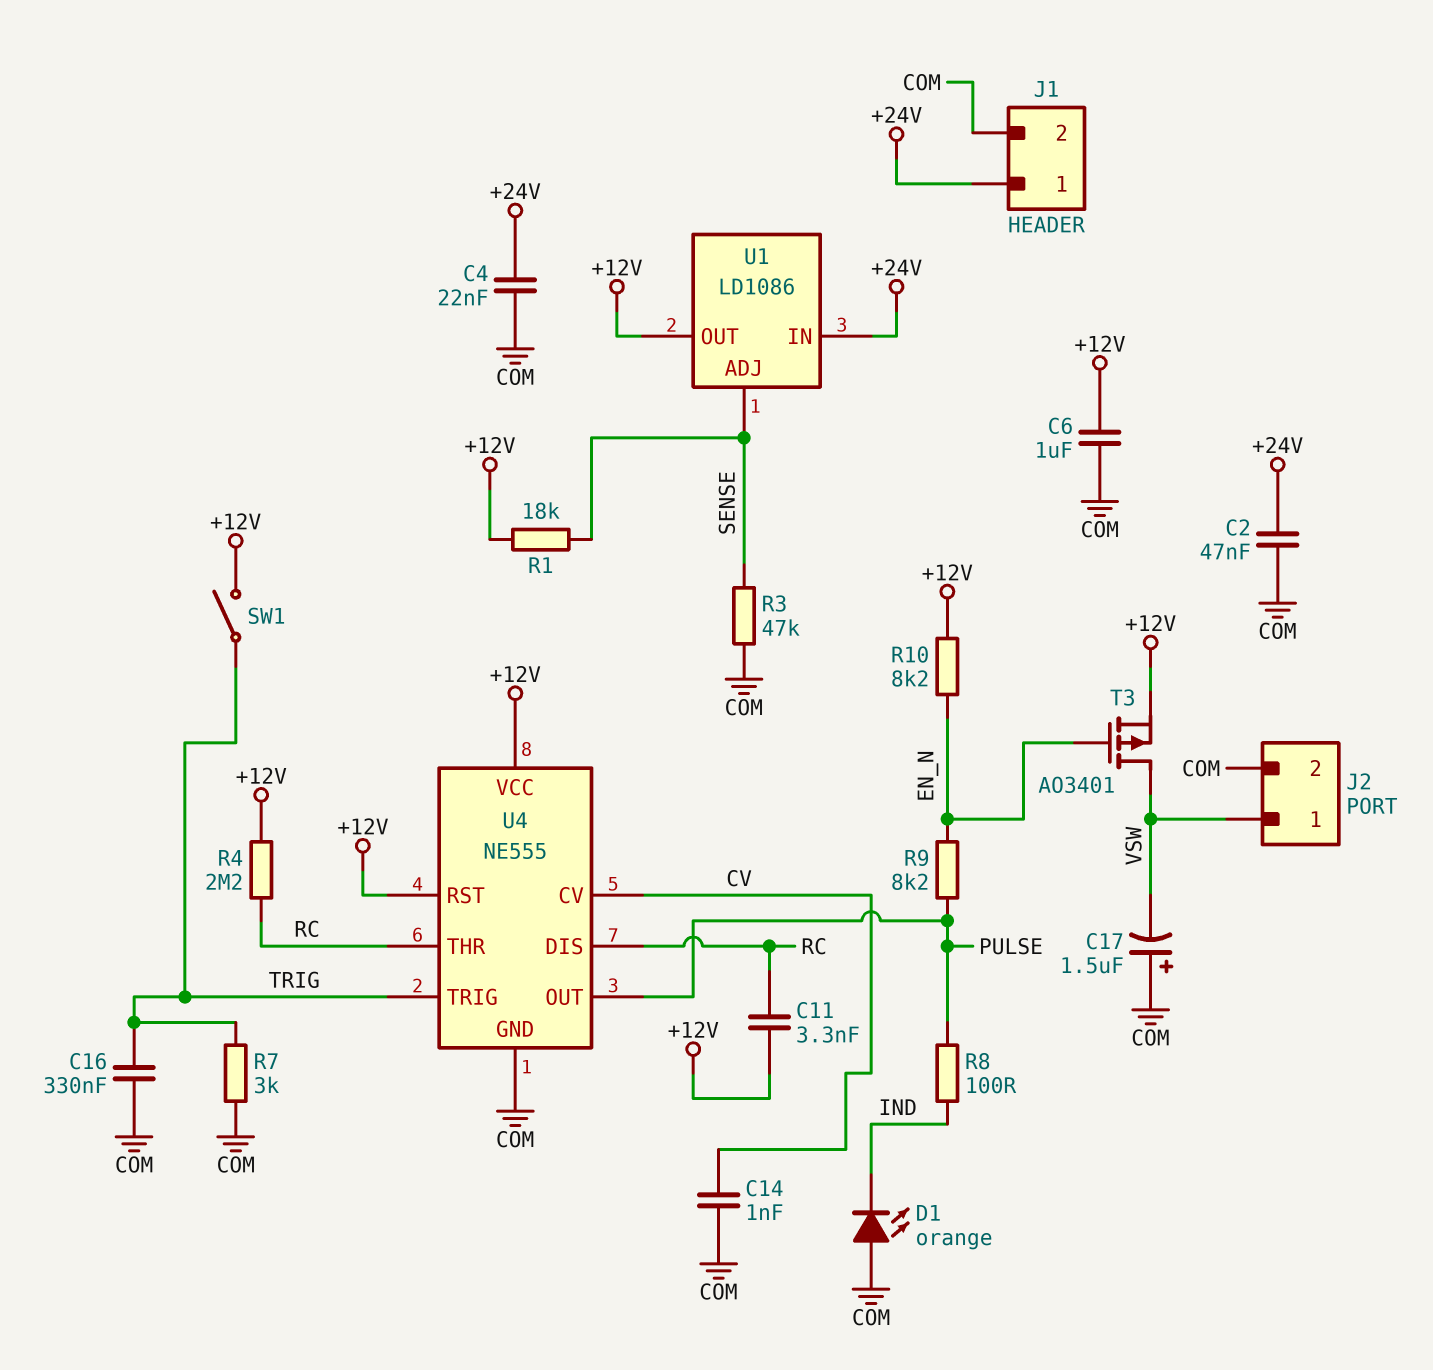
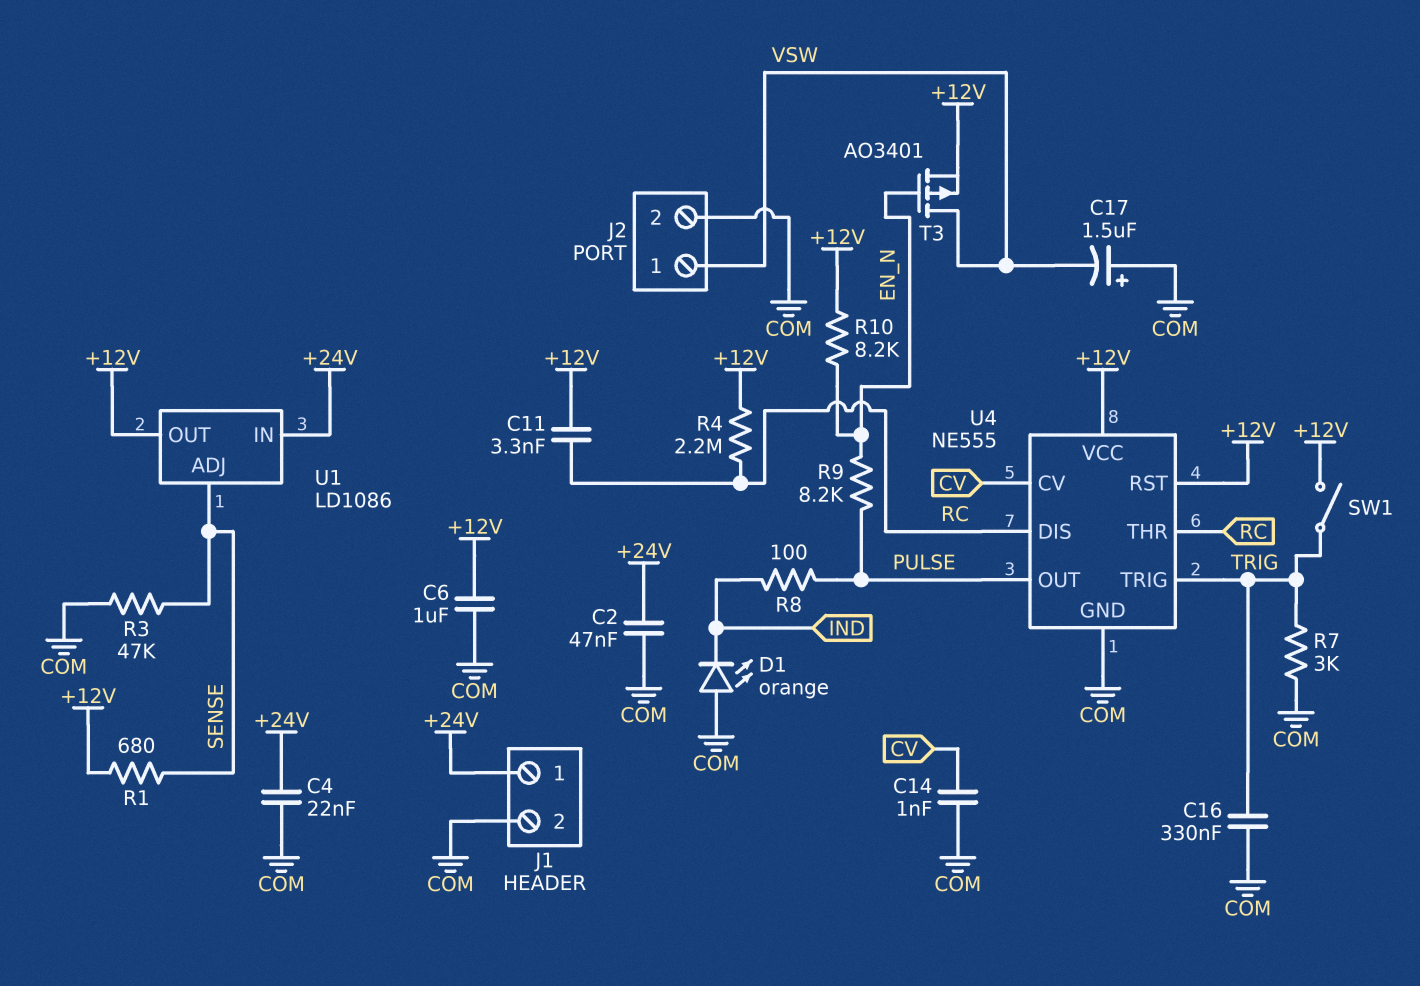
R1: 18k (+12V, SENSE) -> 680 (+12V, SENSE)

